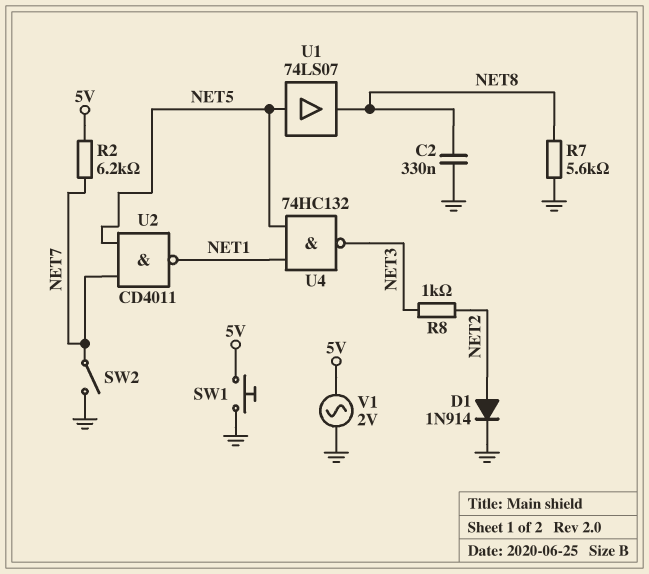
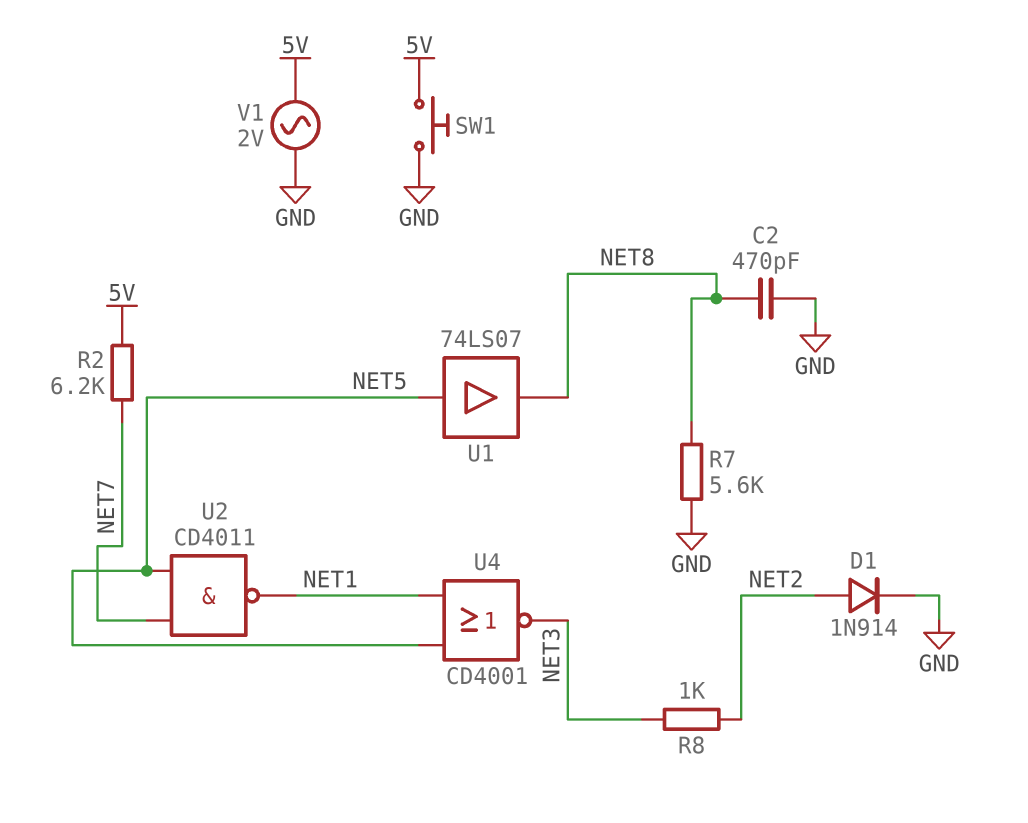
C2: 330nF (GND, NET8) -> 470pF (GND, NET8)
SW2: switch (GND, NET7) -> none
U4: NAND 74HC132 (in NET1, in NET5, out NET3) -> NOR CD4001 (in NET1, in NET5, out NET3)

